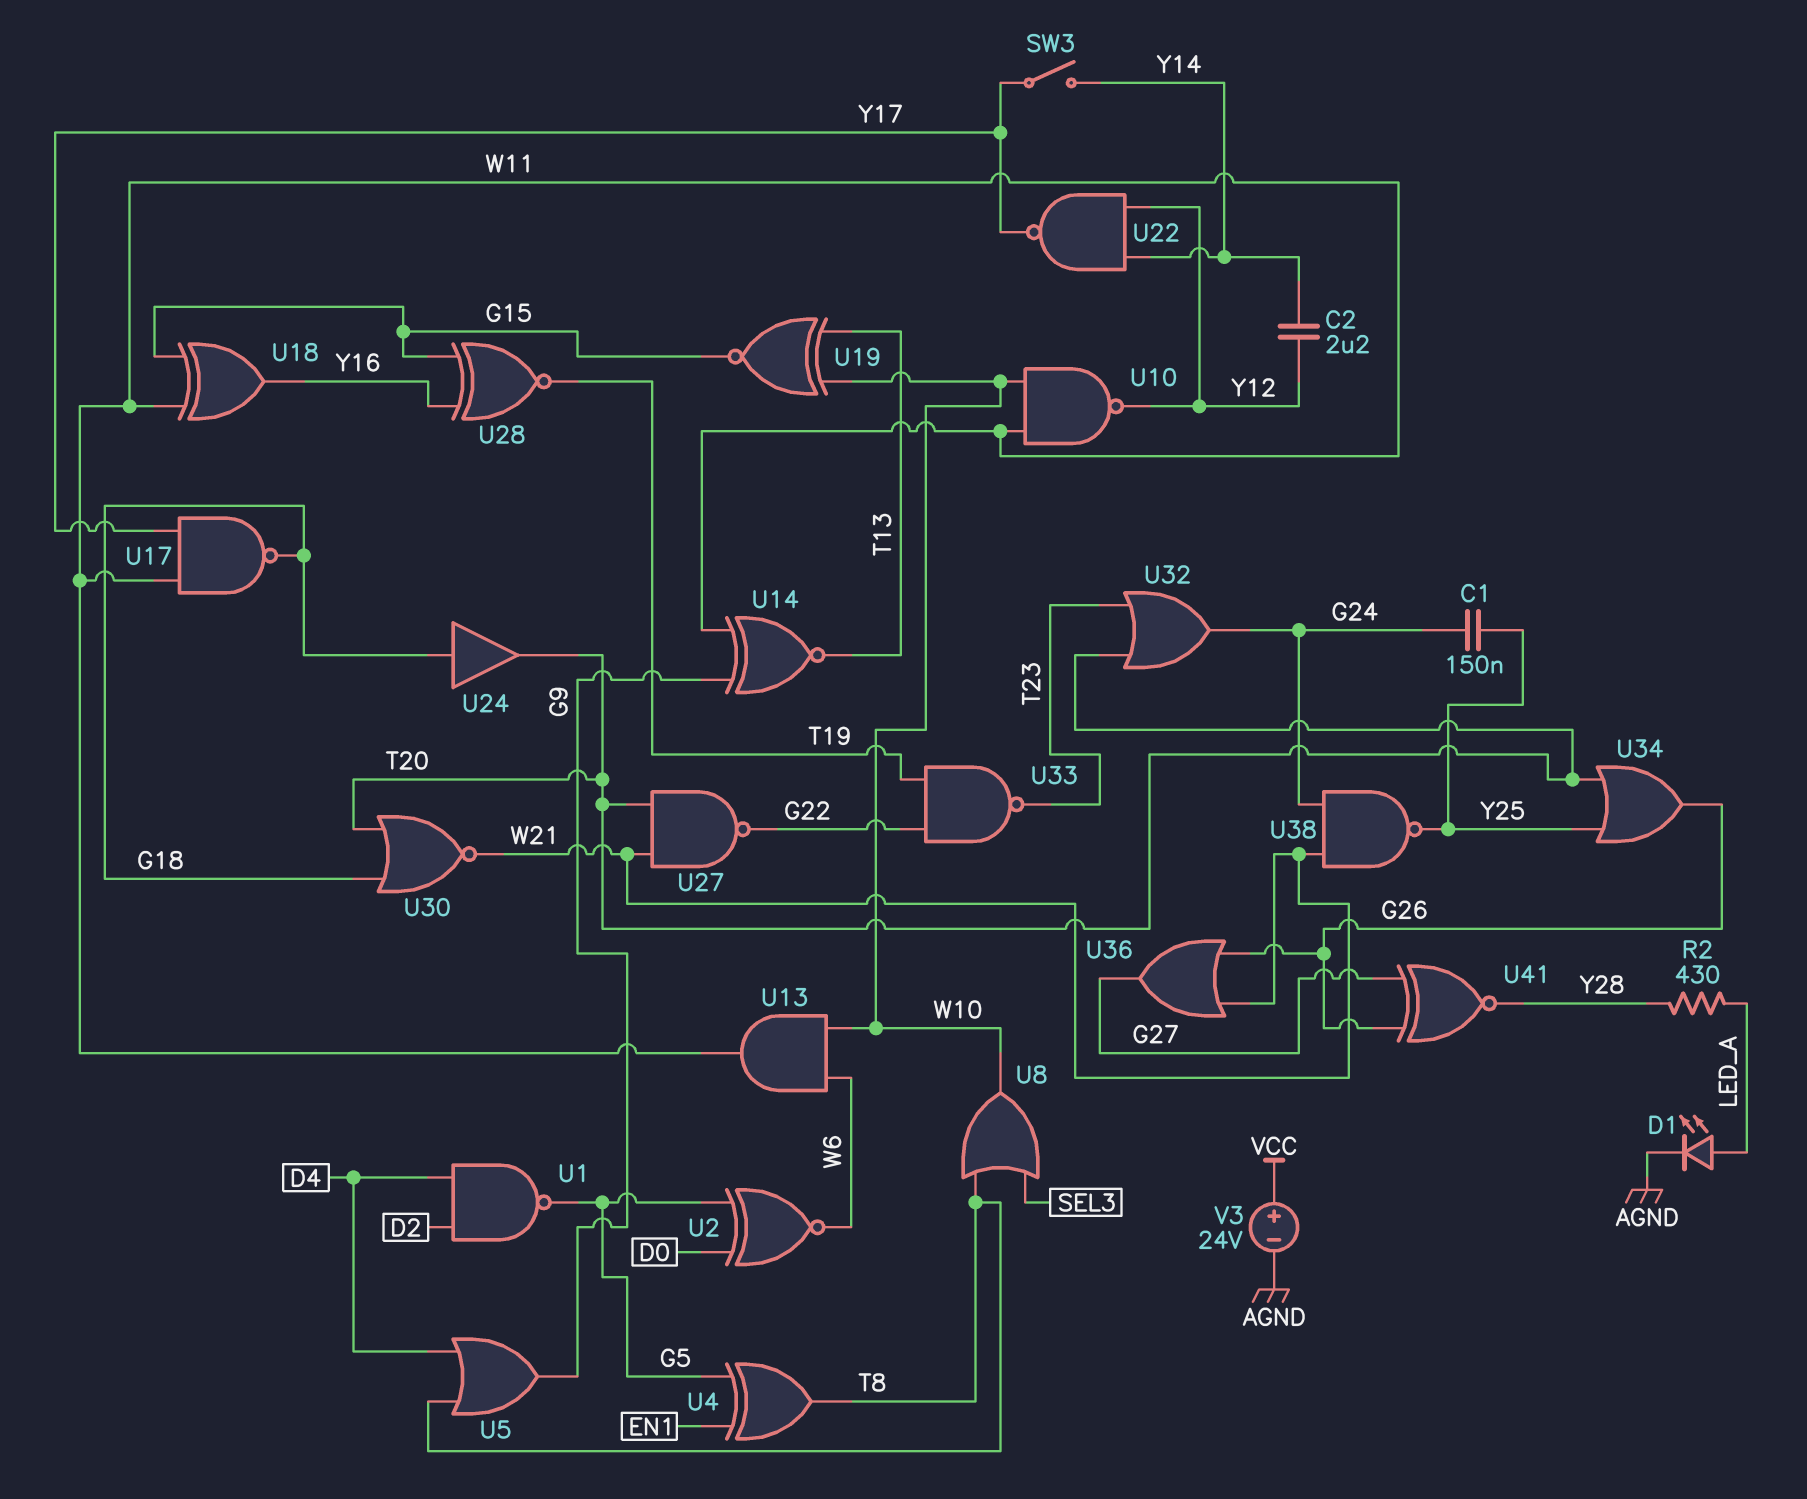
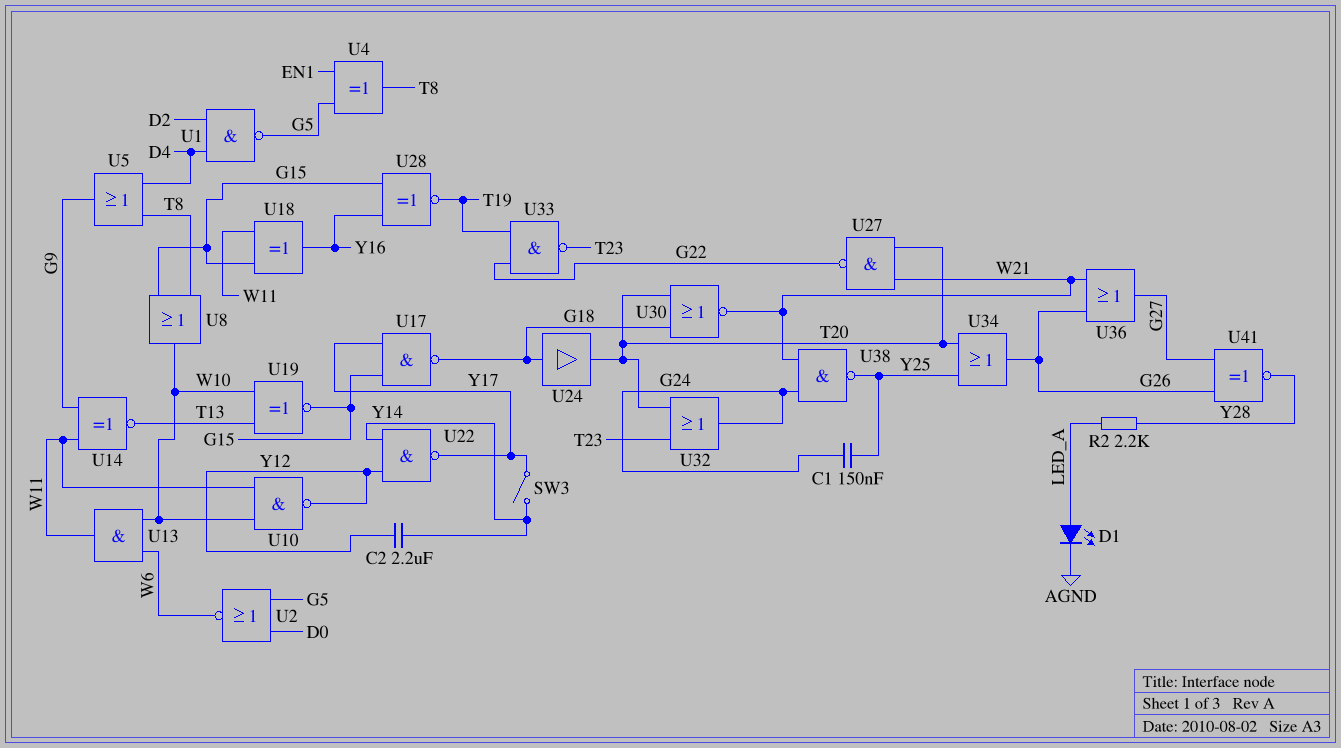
R2: 430 (LED_A, Y28) -> 2.2k (LED_A, Y28)
U2: XNOR (in D0, in G5, out W6) -> NOR (in D0, in G5, out W6)
U8: OR (in SEL3, in T8, out W10) -> OR (in G15, in T8, out W10)
U17: NAND (in W11, in Y17, out G18) -> NAND (in G15, in Y17, out G18)
V3: 24V (plus VCC, minus AGND) -> none

